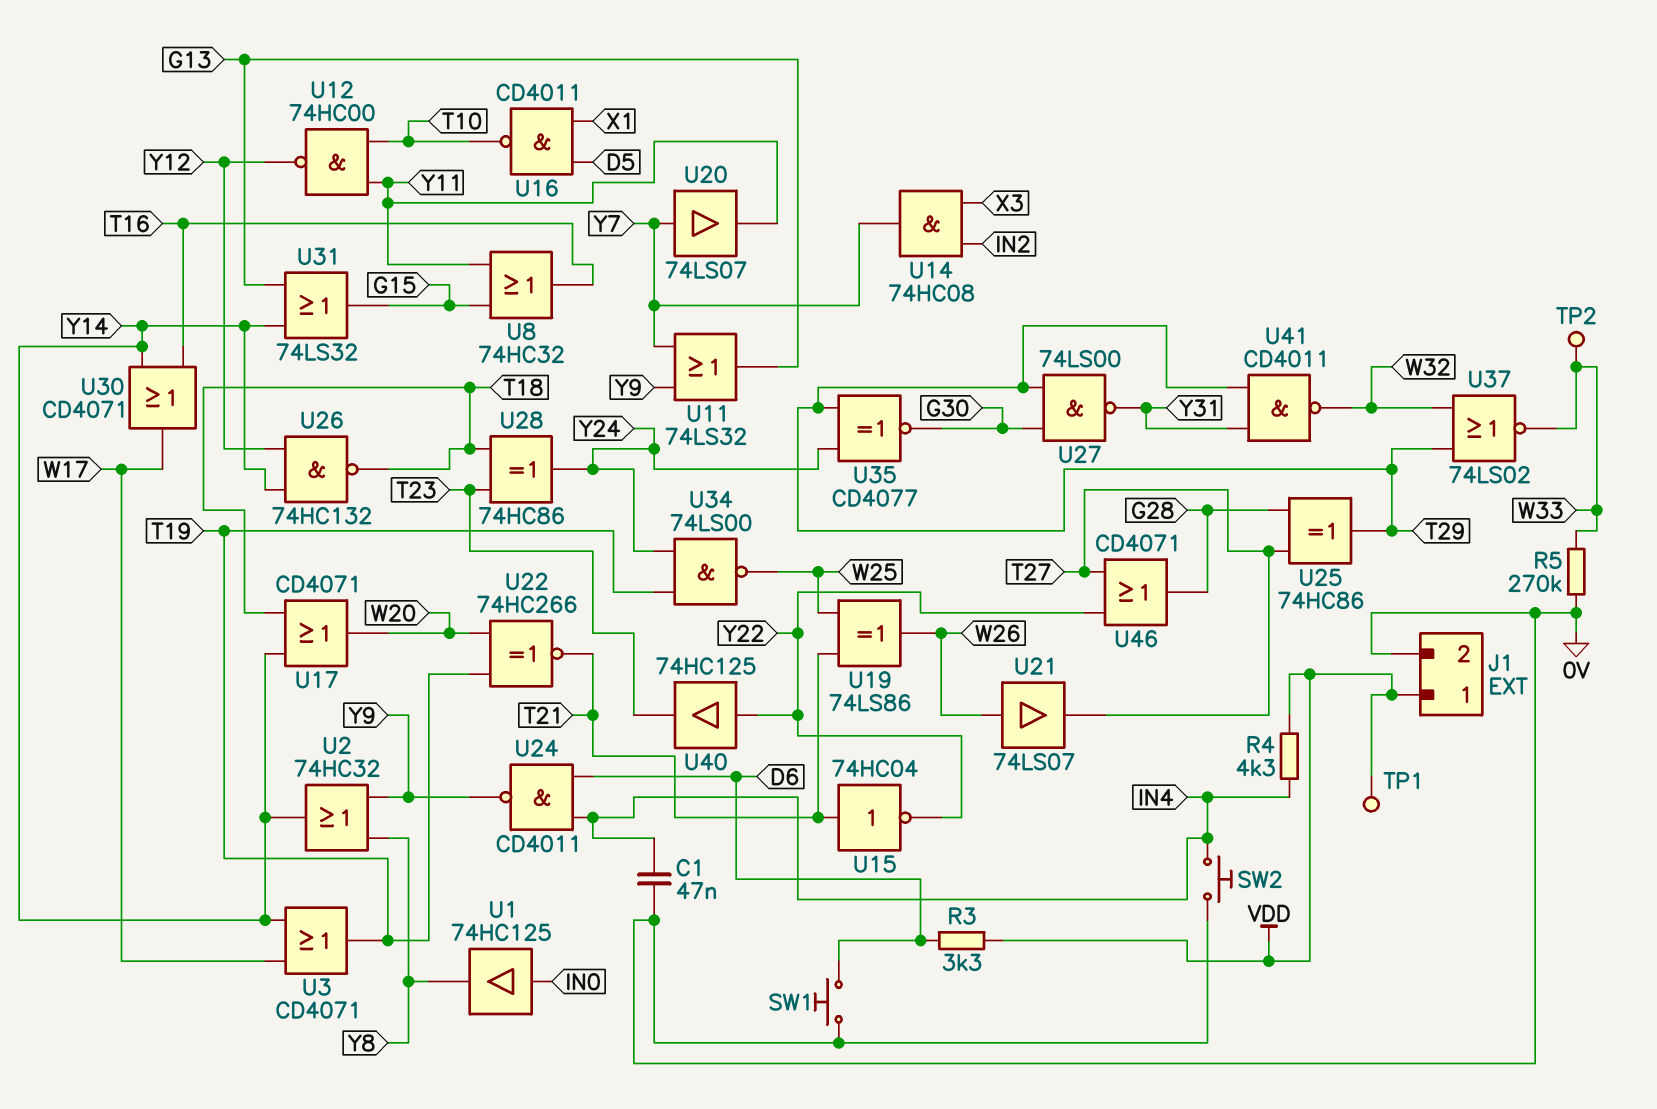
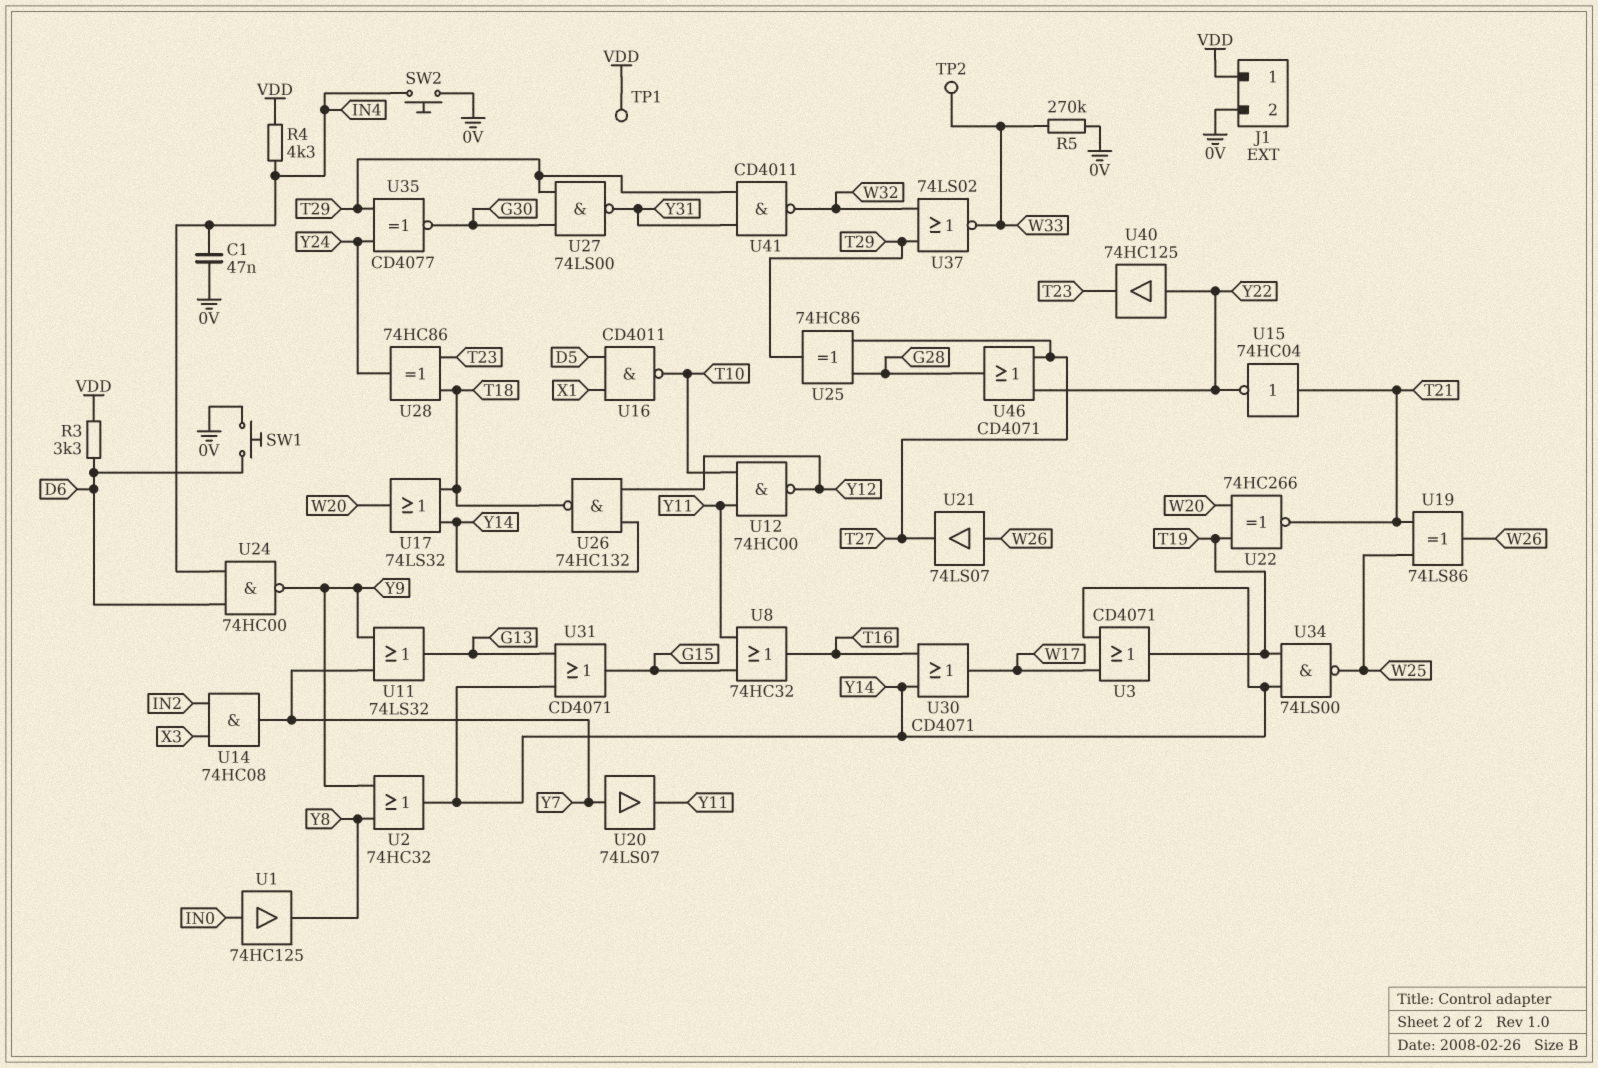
U17: OR CD4071 (in T18, in Y14, out W20) -> OR 74LS32 (in T18, in Y14, out W20)
U24: NAND CD4011 (in D6, in IN4, out Y9) -> NAND 74HC00 (in D6, in IN4, out Y9)
U31: OR 74LS32 (in G13, in Y14, out G15) -> OR CD4071 (in G13, in Y14, out G15)
U34: NAND 74LS00 (in T19, in Y24, out W25) -> NAND 74LS00 (in T19, in Y14, out W25)

